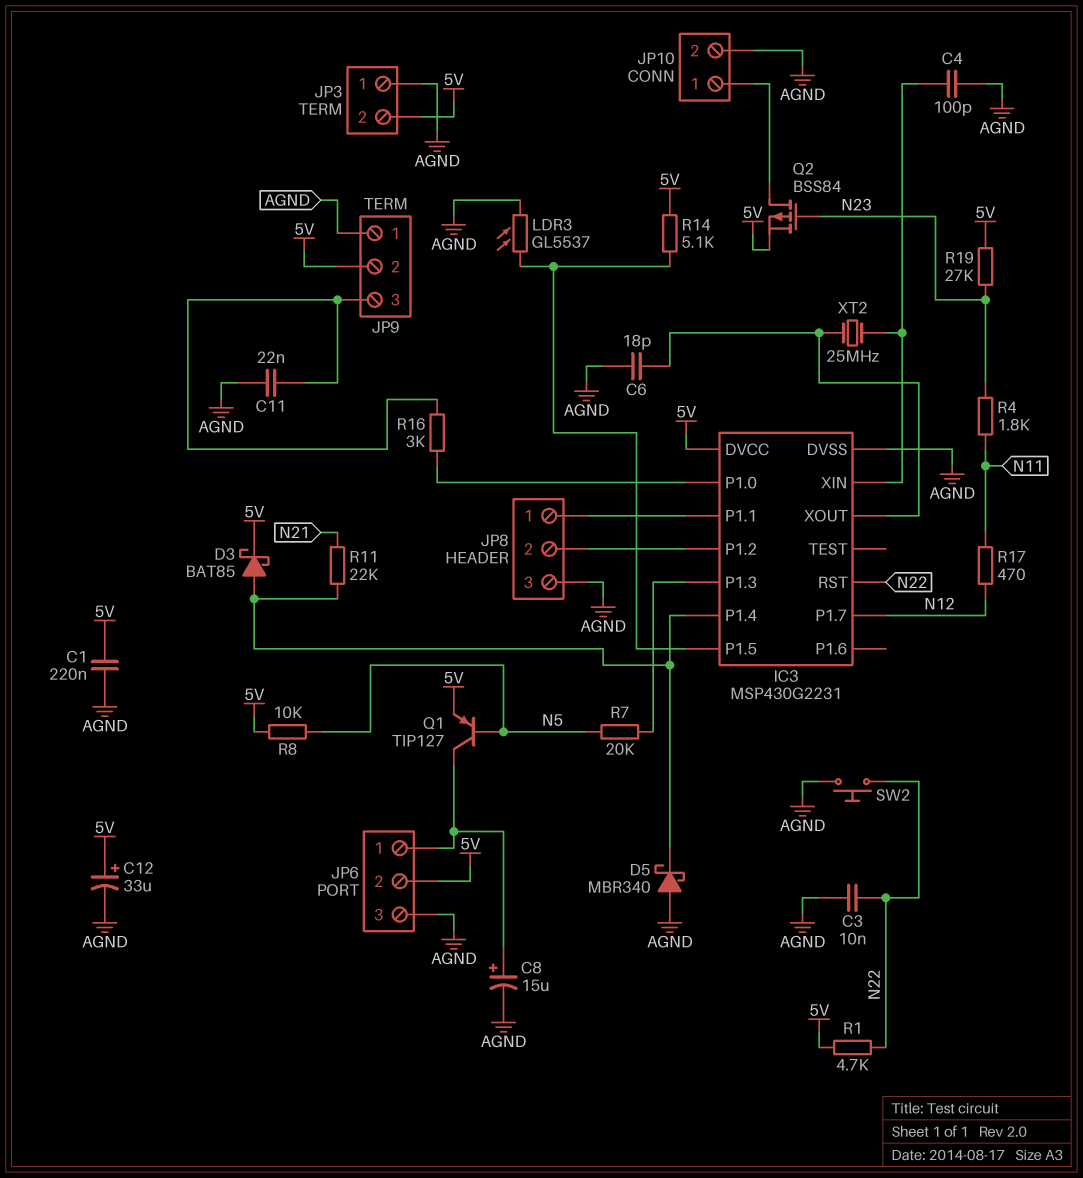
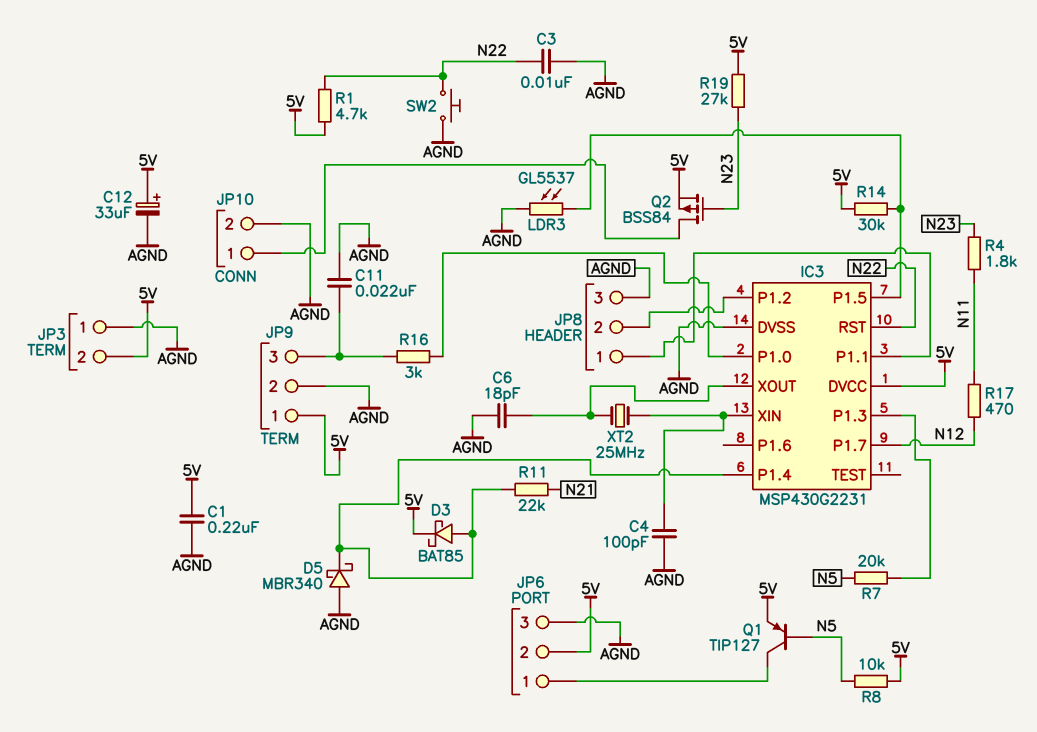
C8: 15uF (plus JP6/1, minus AGND) -> none
JP9 pin 1: AGND -> 5V
JP9 pin 2: 5V -> AGND
R14: 5.1k (5V, IC3/P1.5) -> 30k (5V, IC3/P1.5)

